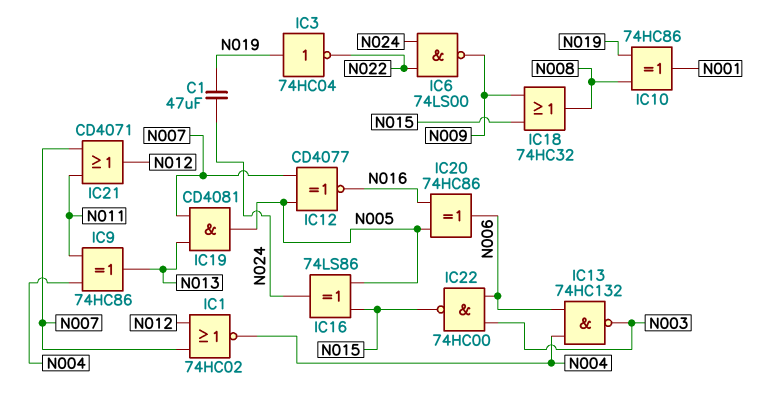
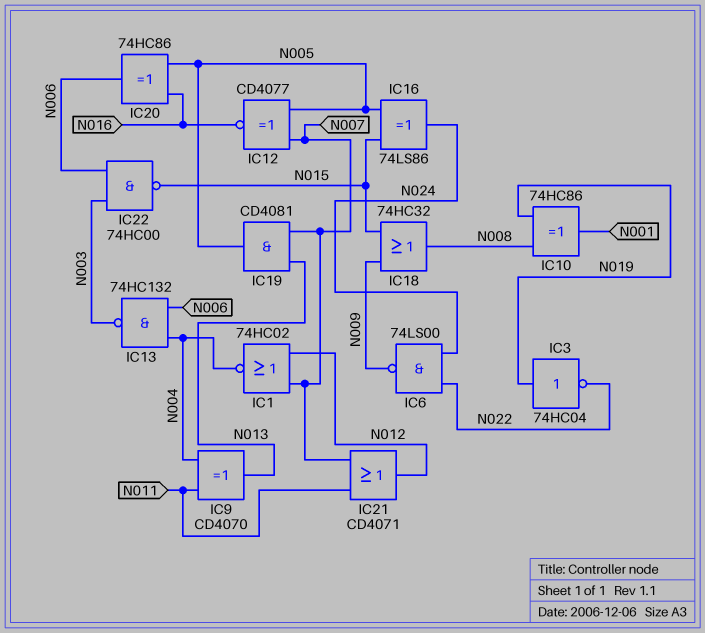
C1: 47uF (N019, N024) -> none
IC9: XOR 74HC86 (in N004, in N011, out N013) -> XOR CD4070 (in N004, in N011, out N013)

